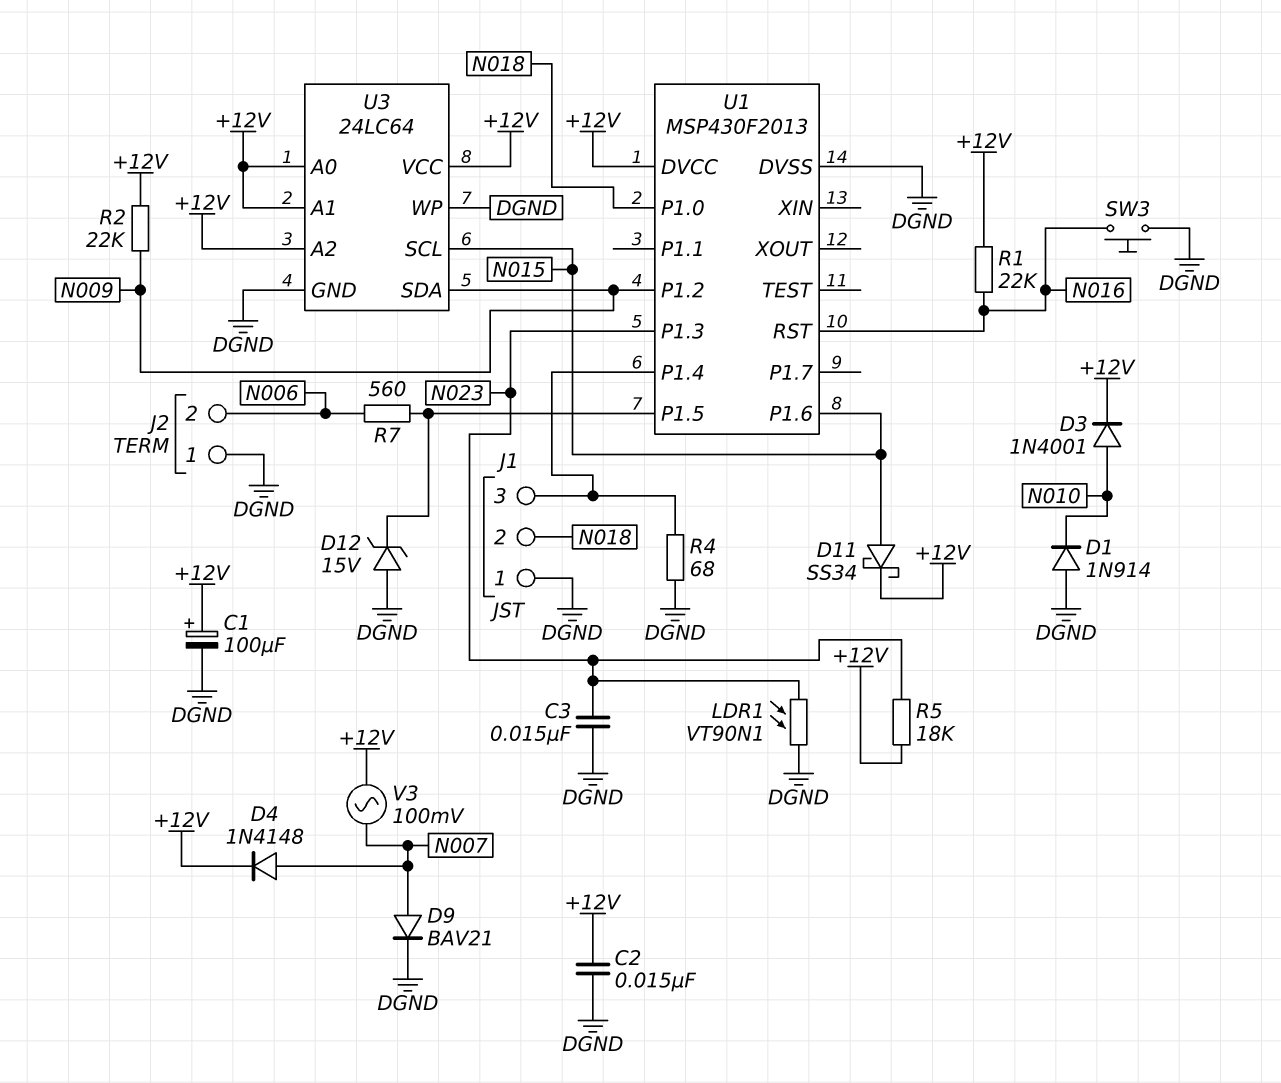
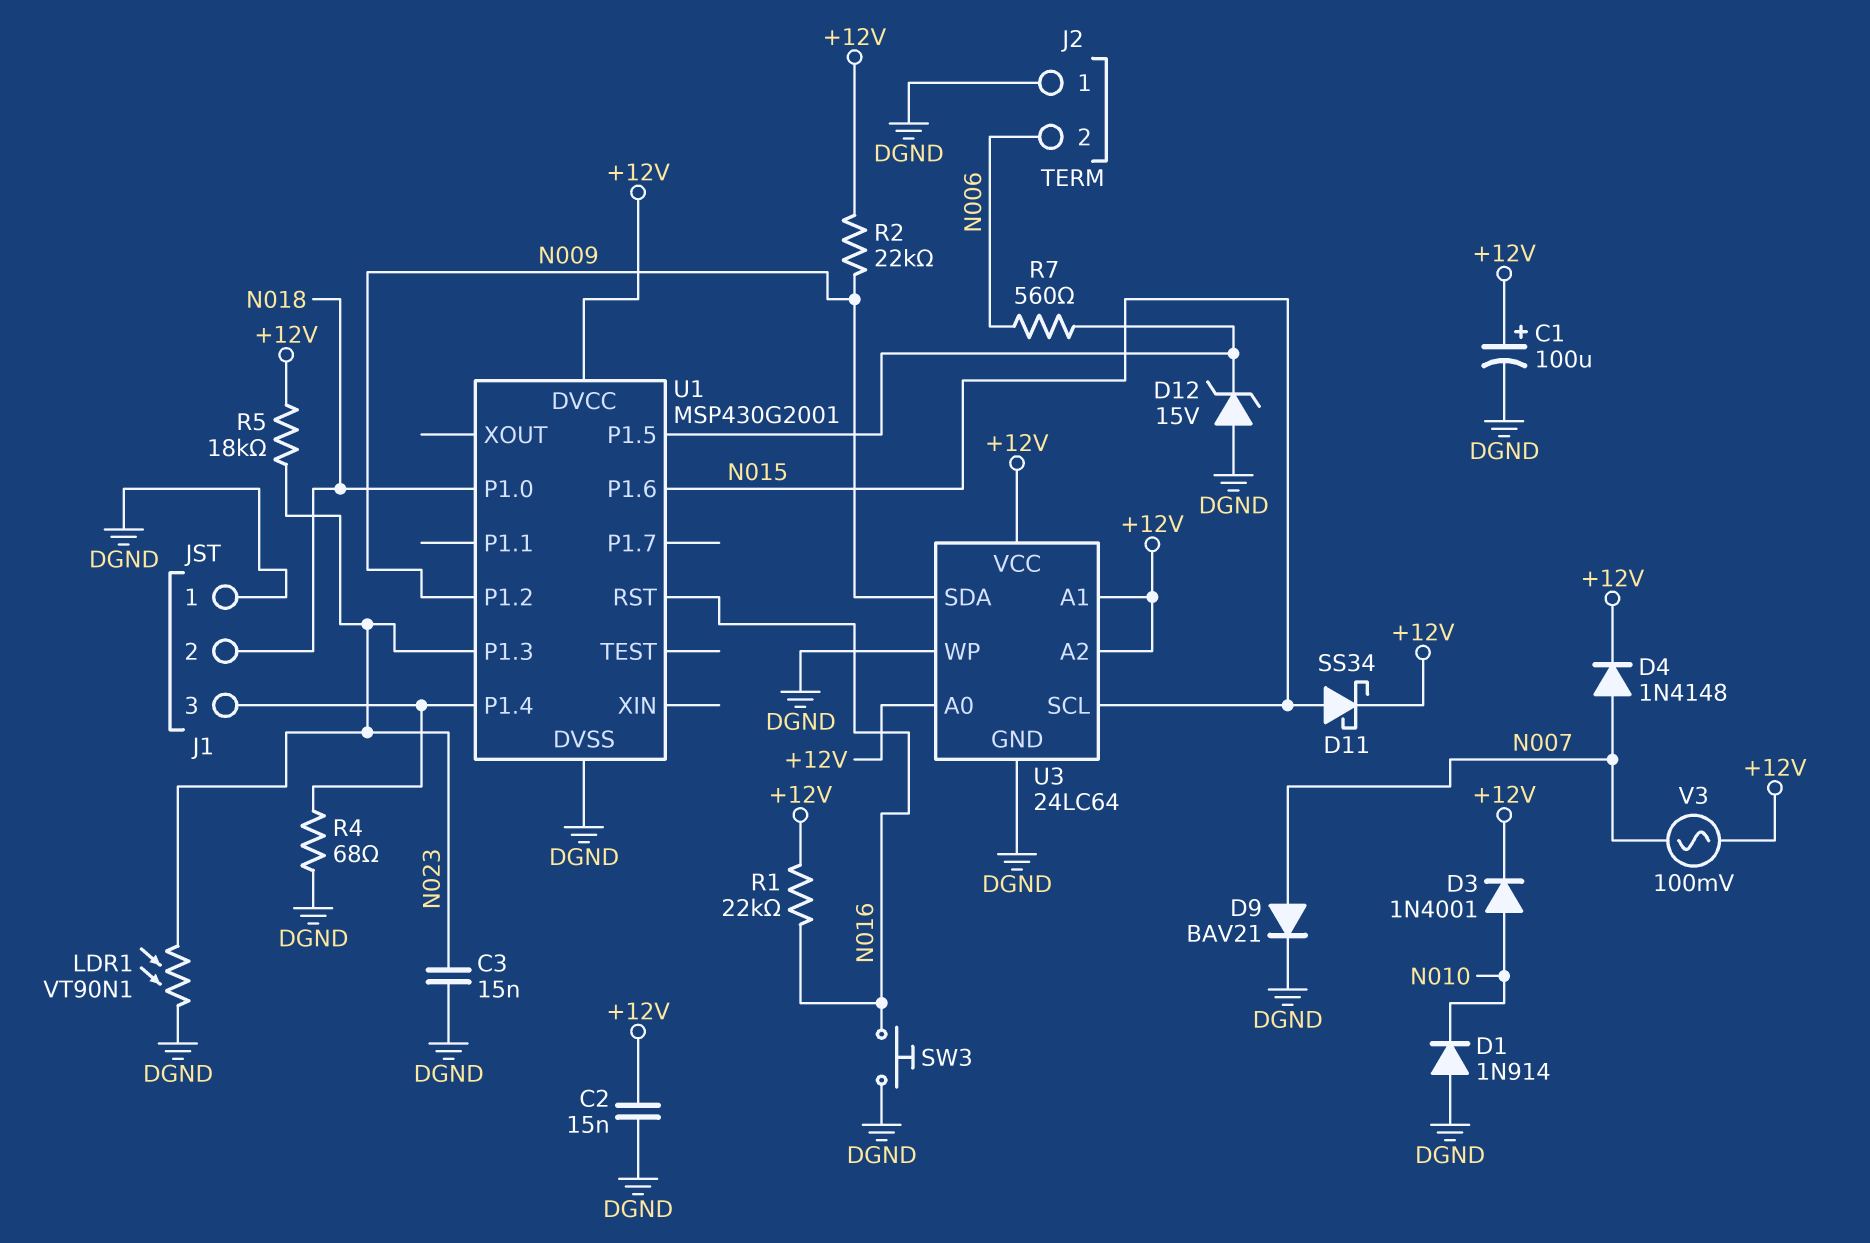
U1: MSP430F2013 -> MSP430G2001

